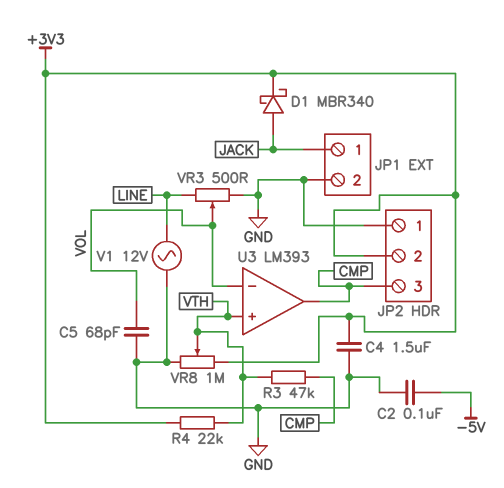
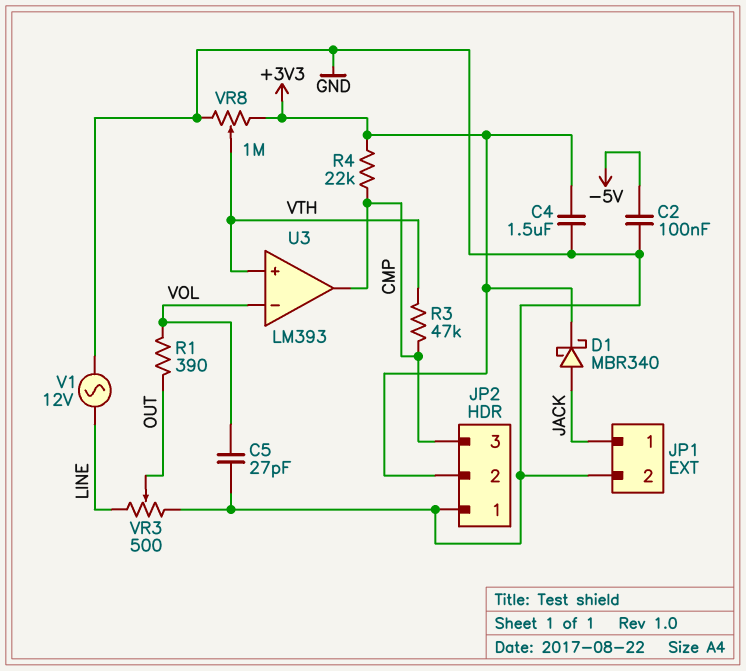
C5: 68pF (GND, VOL) -> 27pF (GND, VOL)
R1: none -> 390 (OUT, VOL)
R4: 22k (+3V3, VTH) -> 22k (+3V3, CMP)
VR3: 500 (GND, LINE, wiper VOL) -> 500 (GND, LINE, wiper OUT)

